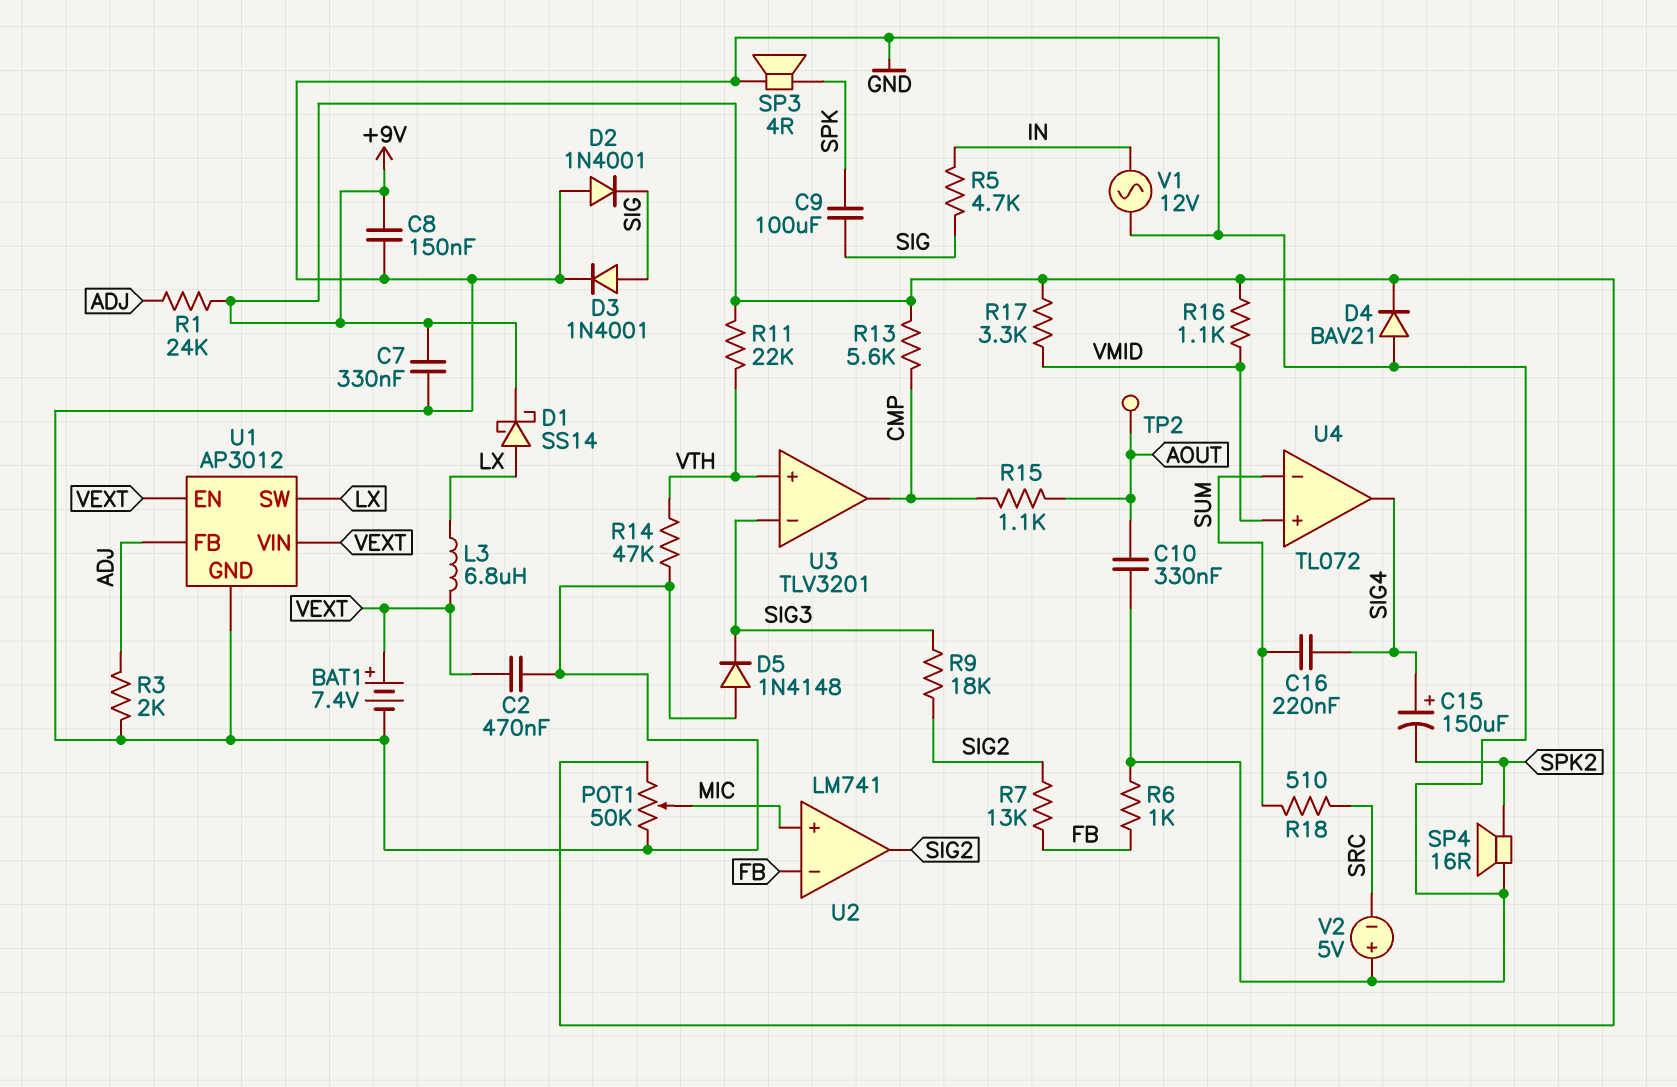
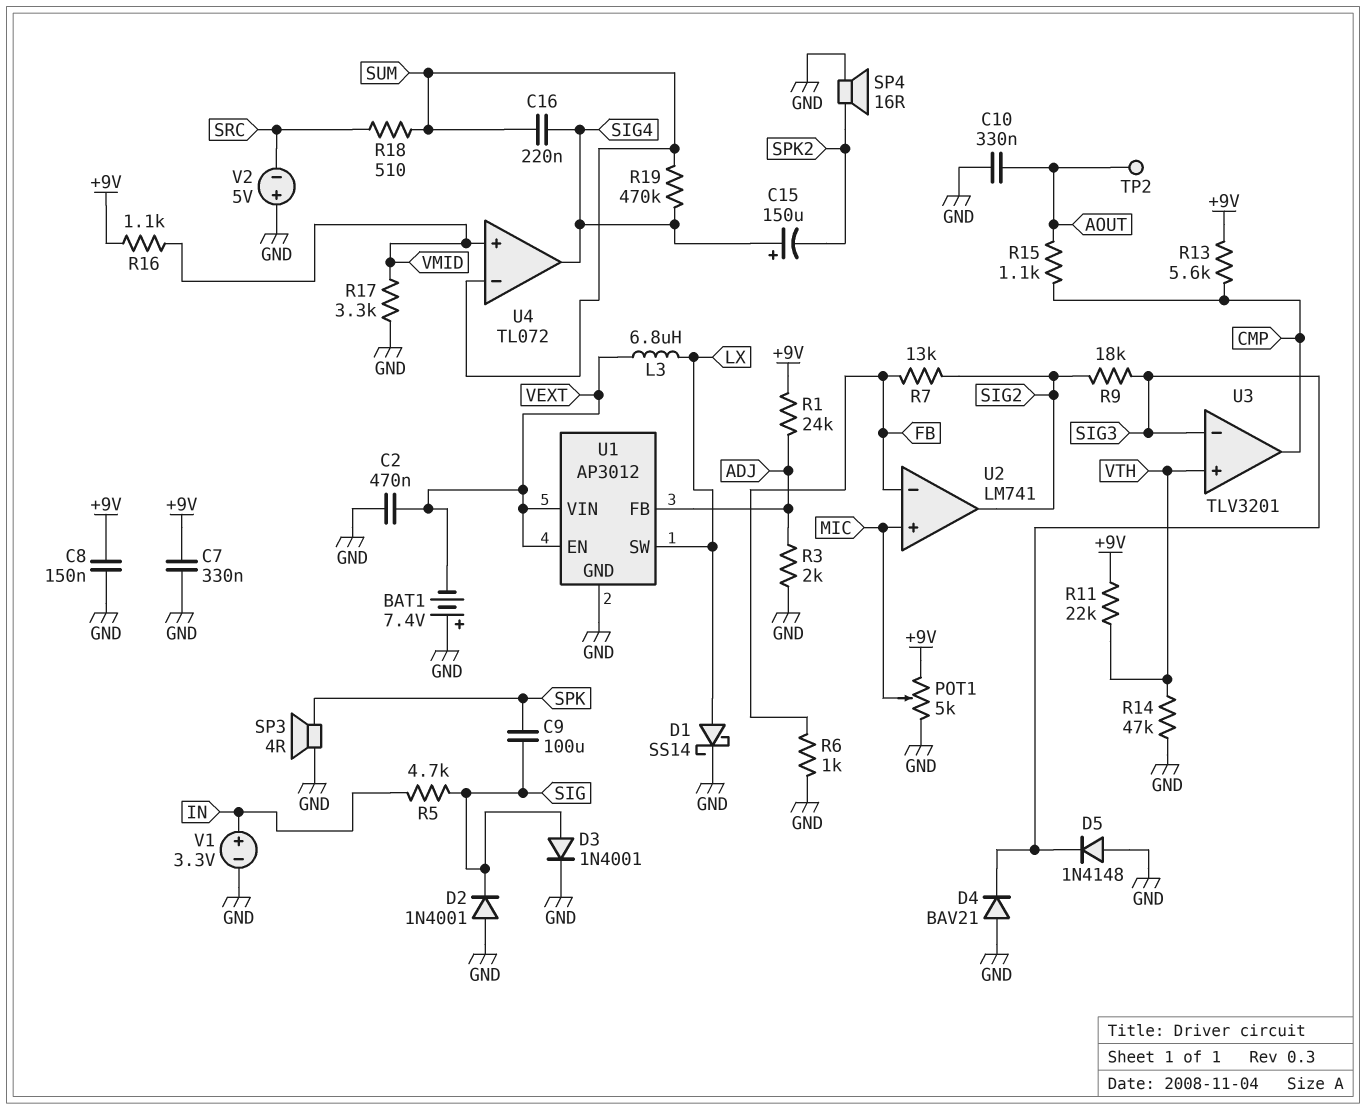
BAT1: 7.4V (plus VEXT, minus GND) -> 7.4V (plus GND, minus VEXT)
D1: schottky SS14 (A LX, K +9V) -> schottky SS14 (A LX, K GND)
D4: diode BAV21 (A GND, K +9V) -> diode BAV21 (A GND, K SIG3)
POT1: 50k (+9V, GND, wiper MIC) -> 5k (+9V, GND, wiper MIC)
R17: 3.3k (+9V, VMID) -> 3.3k (GND, VMID)
R19: none -> 470k (SIG4, SUM)
V1: AC 12V (GND, IN) -> 3.3V (plus IN, minus GND)

